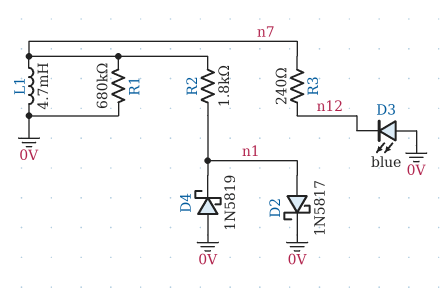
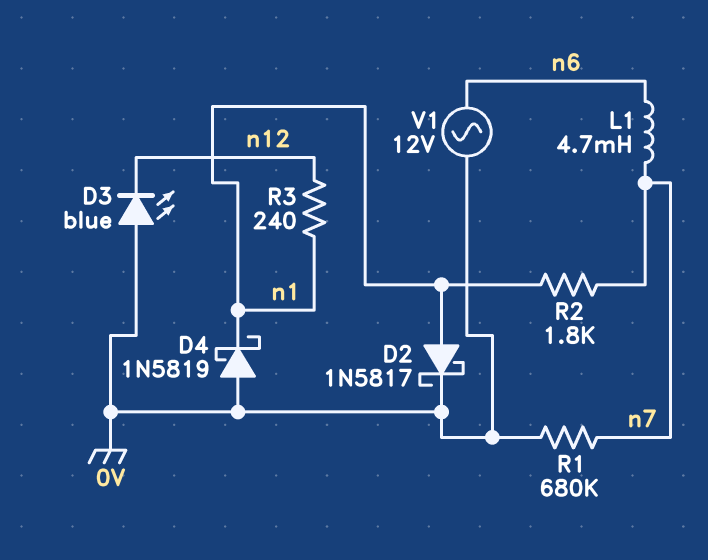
L1: 4.7mH (0V, n7) -> 4.7mH (n6, n7)
R3: 240 (n7, n12) -> 240 (n1, n12)
V1: none -> AC 12V (0V, n6)

